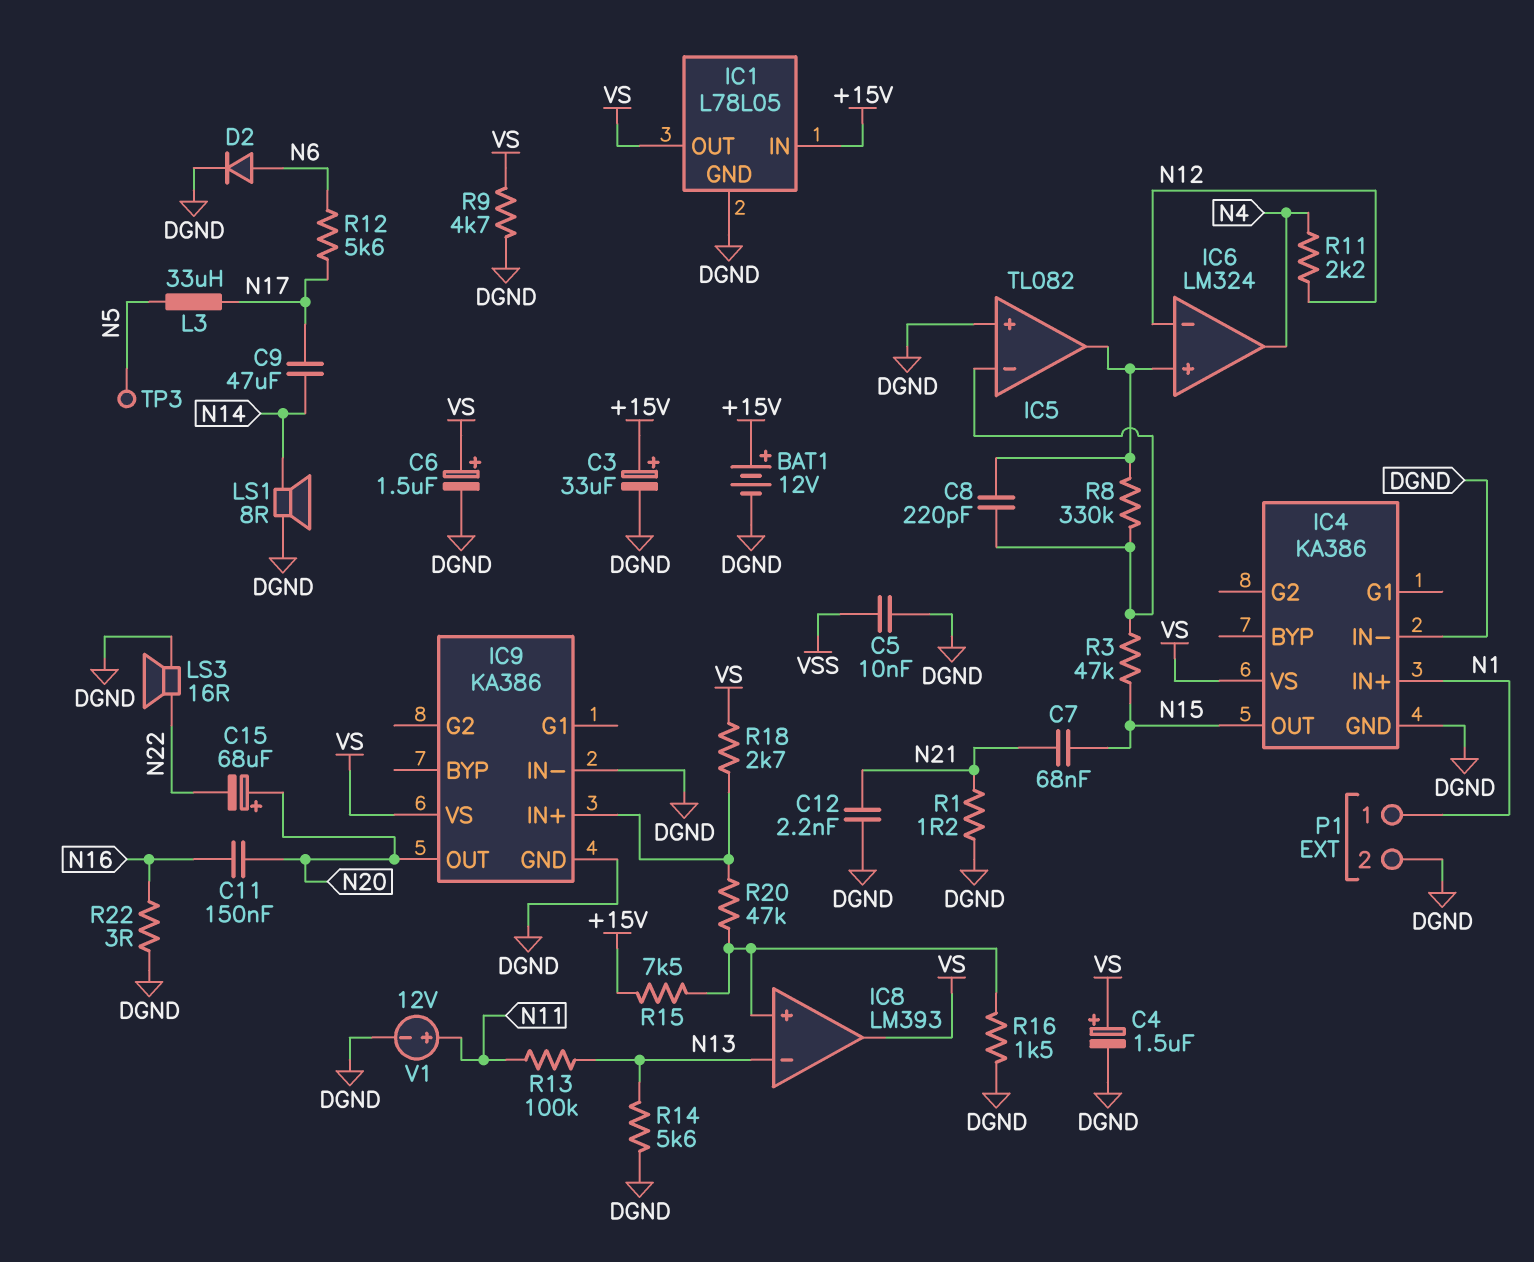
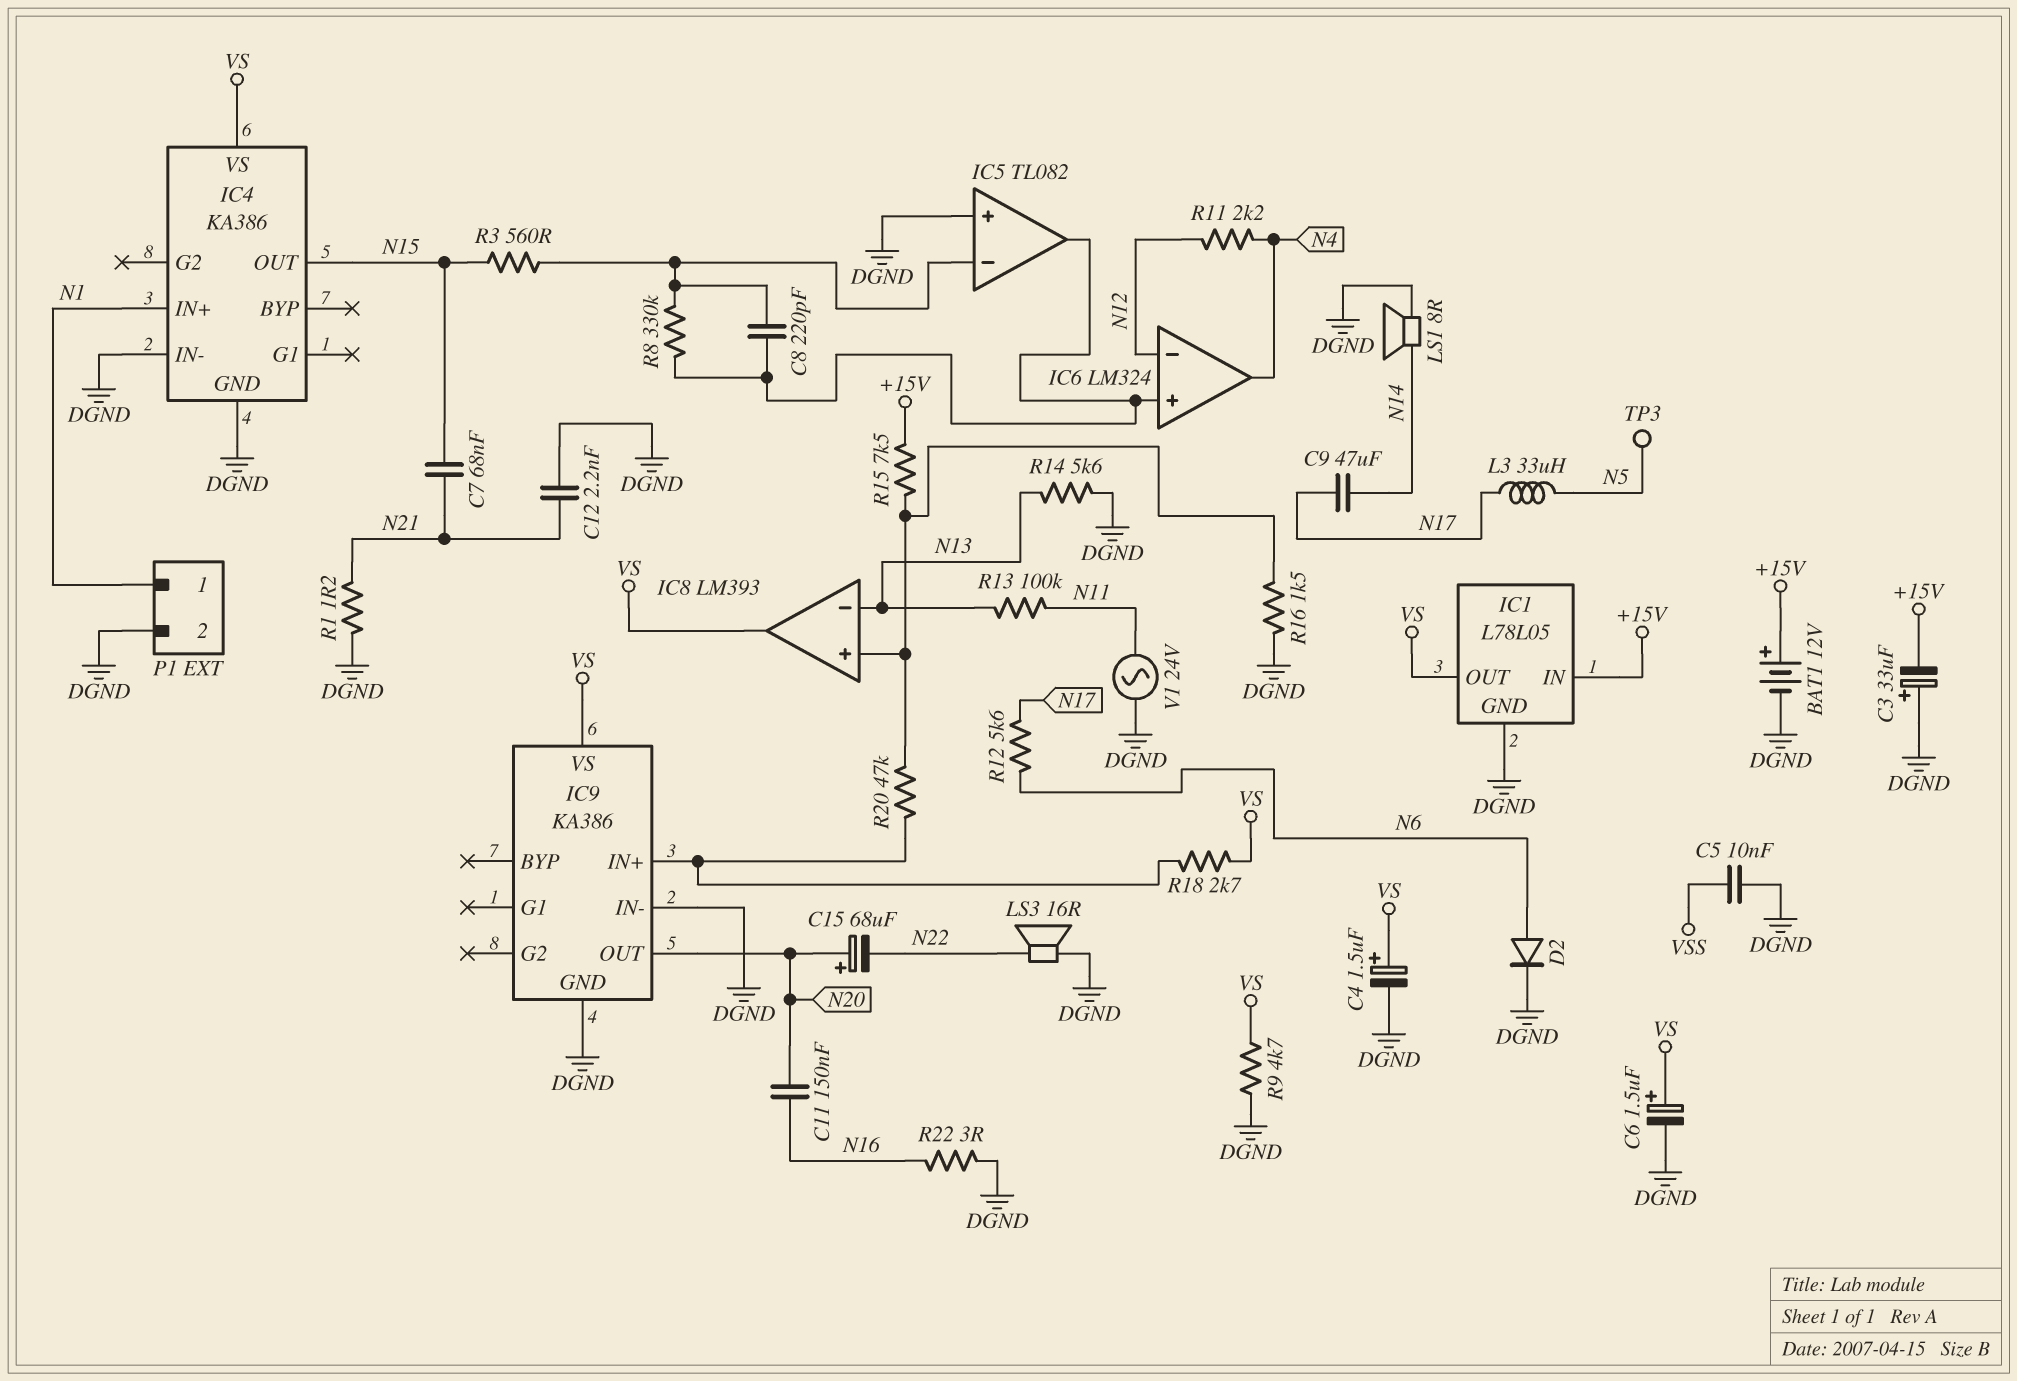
C3: 33uF (plus +15V, minus DGND) -> 33uF (plus DGND, minus +15V)
R3: 47k (IC5/in-, N15) -> 560 (IC5/in-, N15)
V1: 12V (plus N11, minus DGND) -> AC 24V (DGND, N11)

